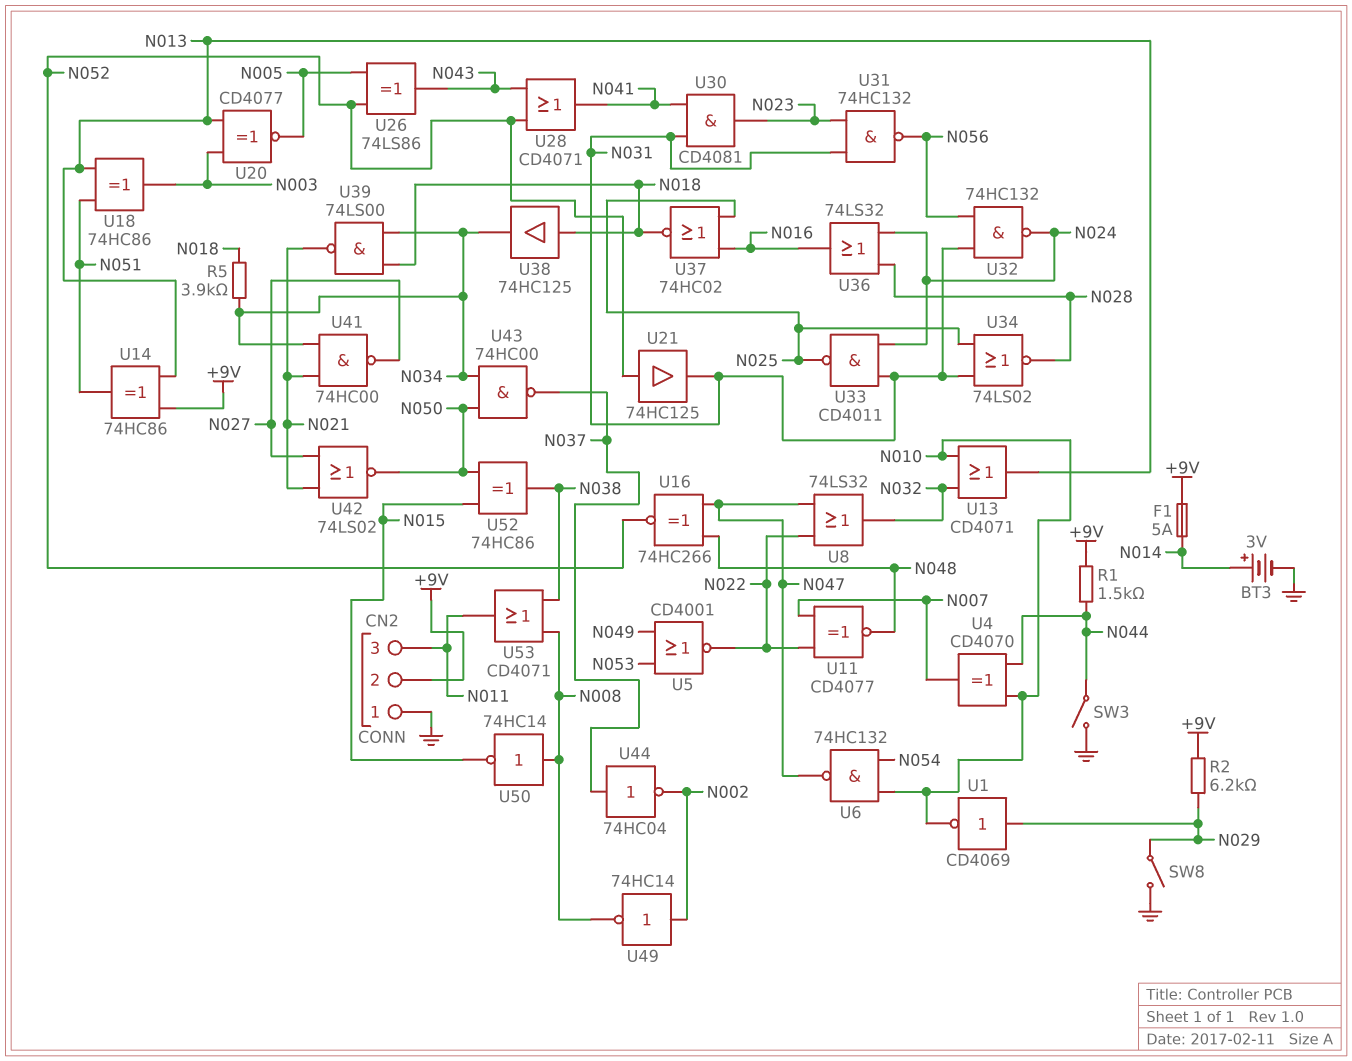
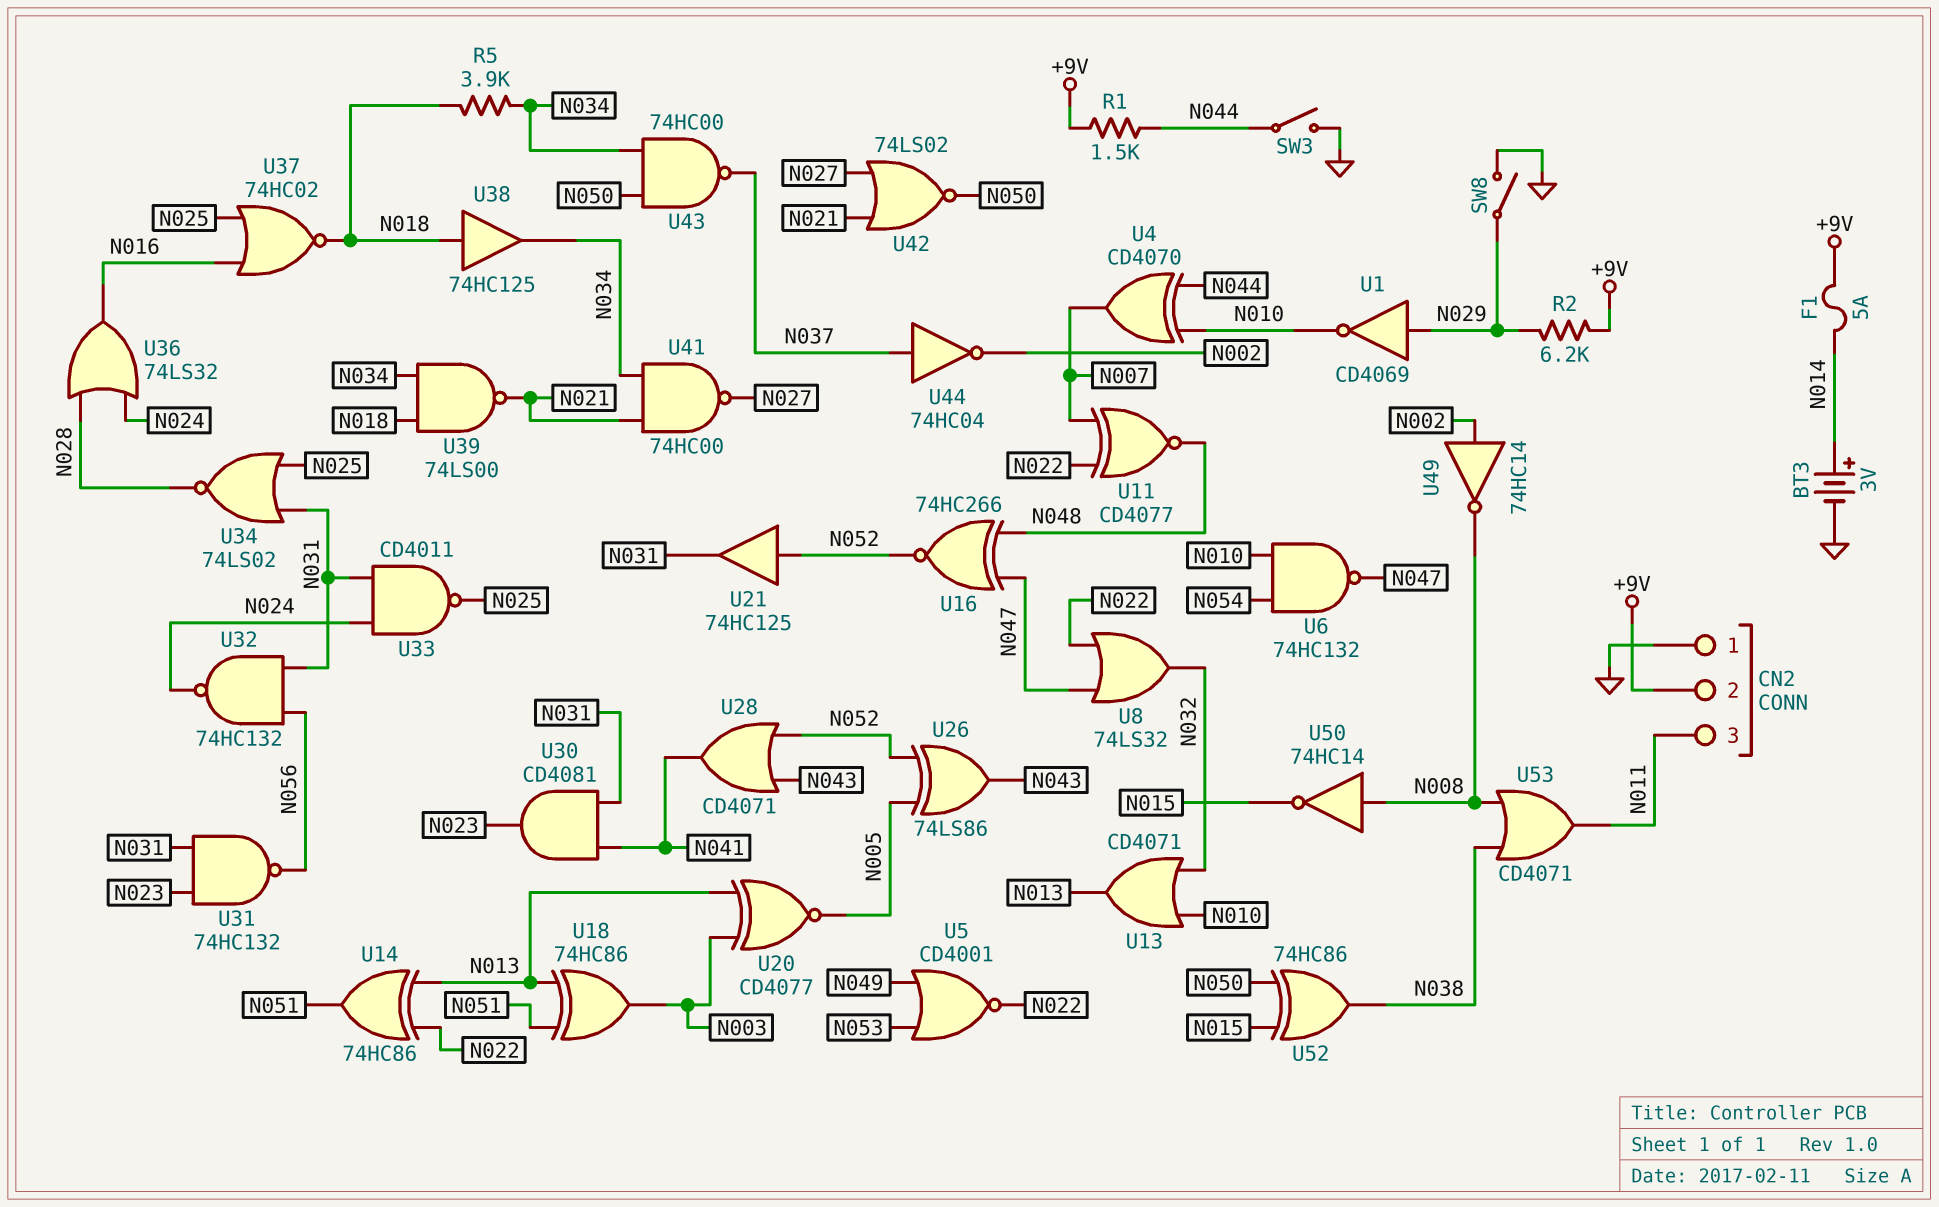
U14: XOR 74HC86 (in +9V, in N013, out N051) -> XOR 74HC86 (in N013, in N022, out N051)

